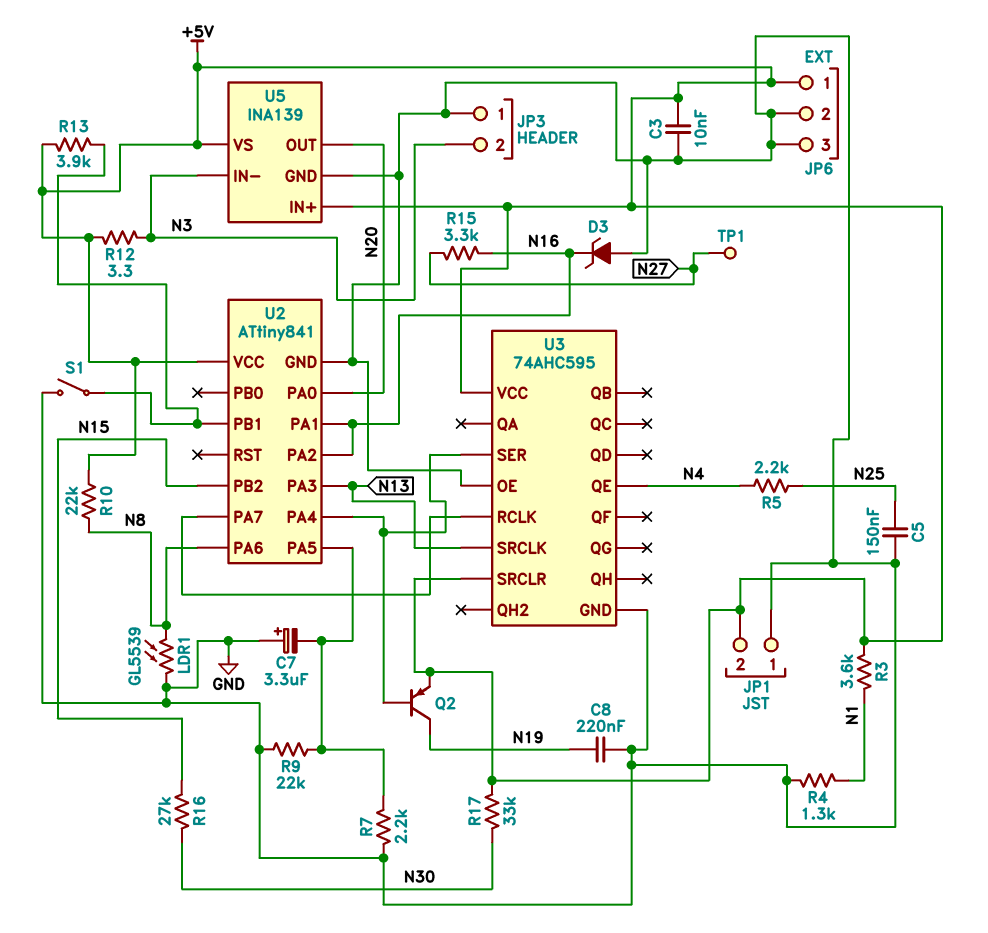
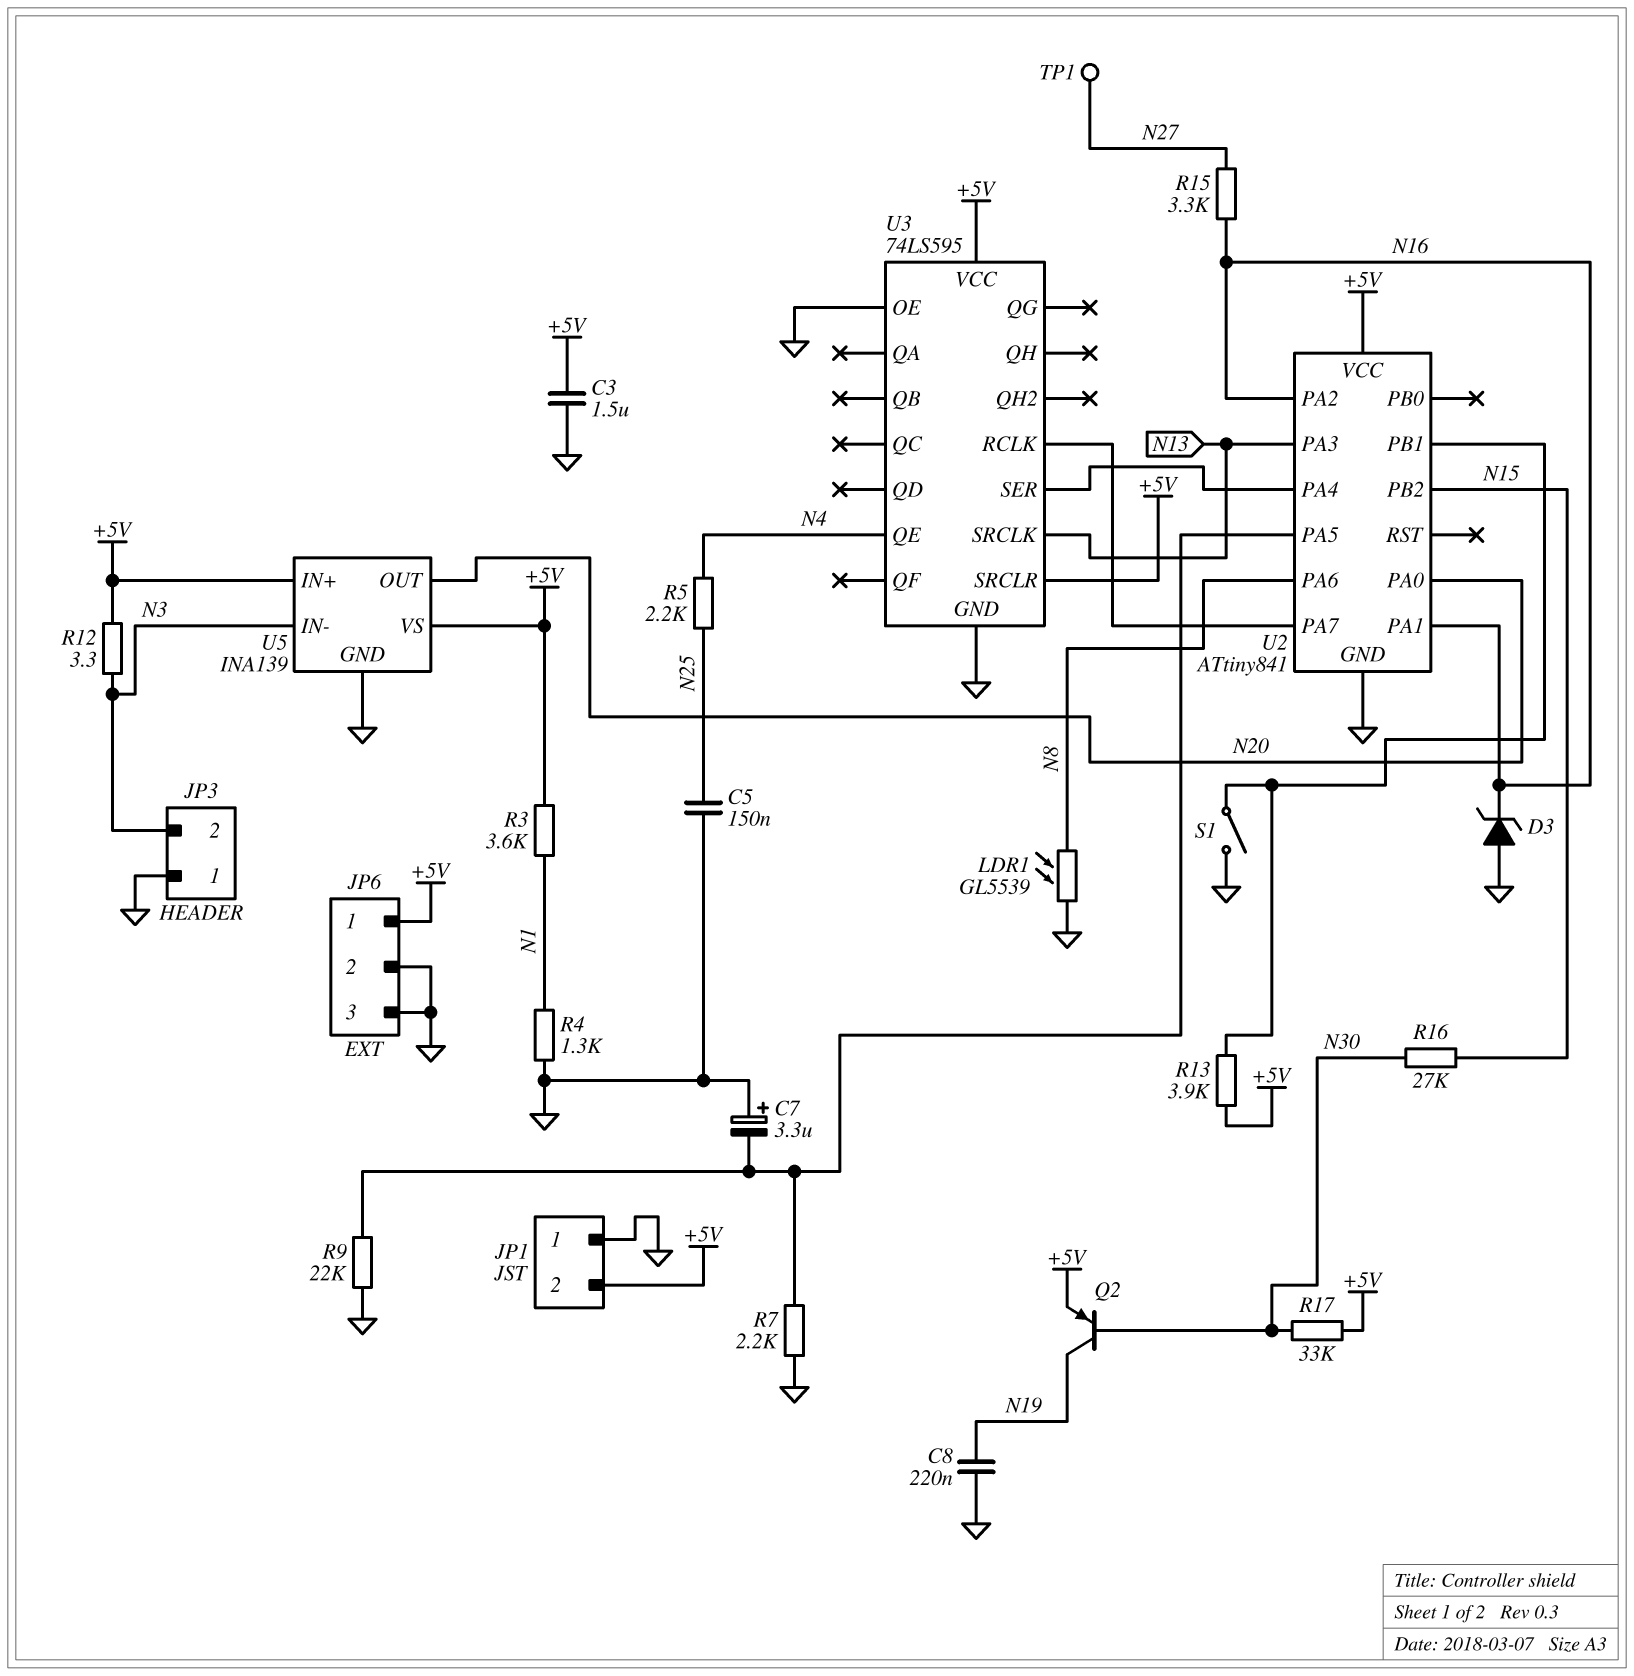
C3: 10nF (+5V, GND) -> 1.5uF (+5V, GND)
Q2: PNP (B U2/PA4, C N19, E +5V) -> PNP (B N30, C N19, E +5V)
R10: 22k (+5V, N8) -> none
U3: 74AHC595 -> 74LS595

